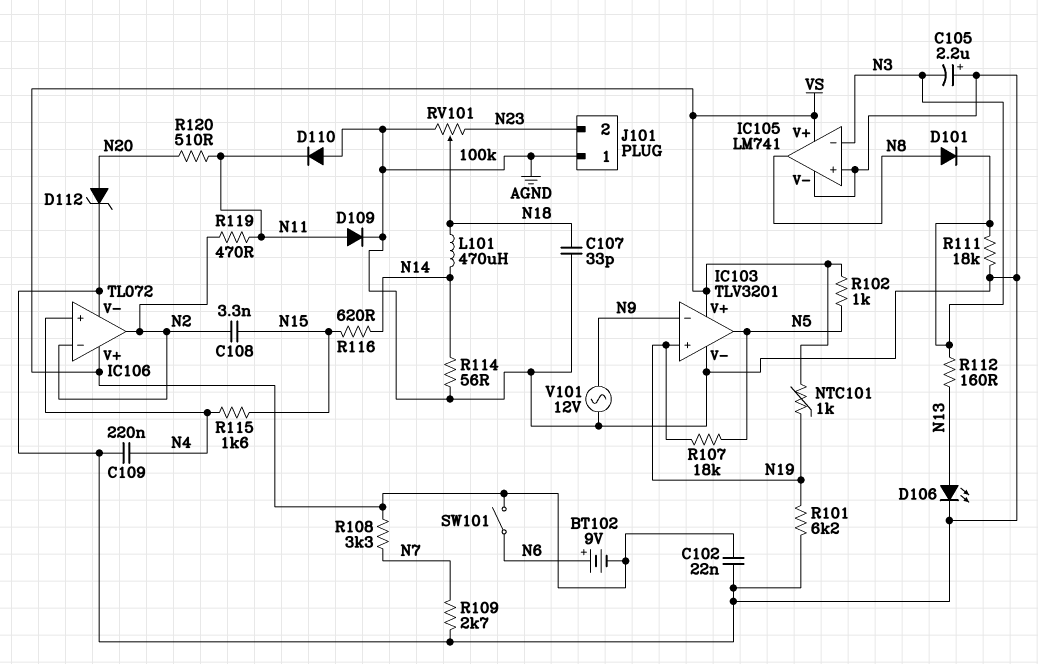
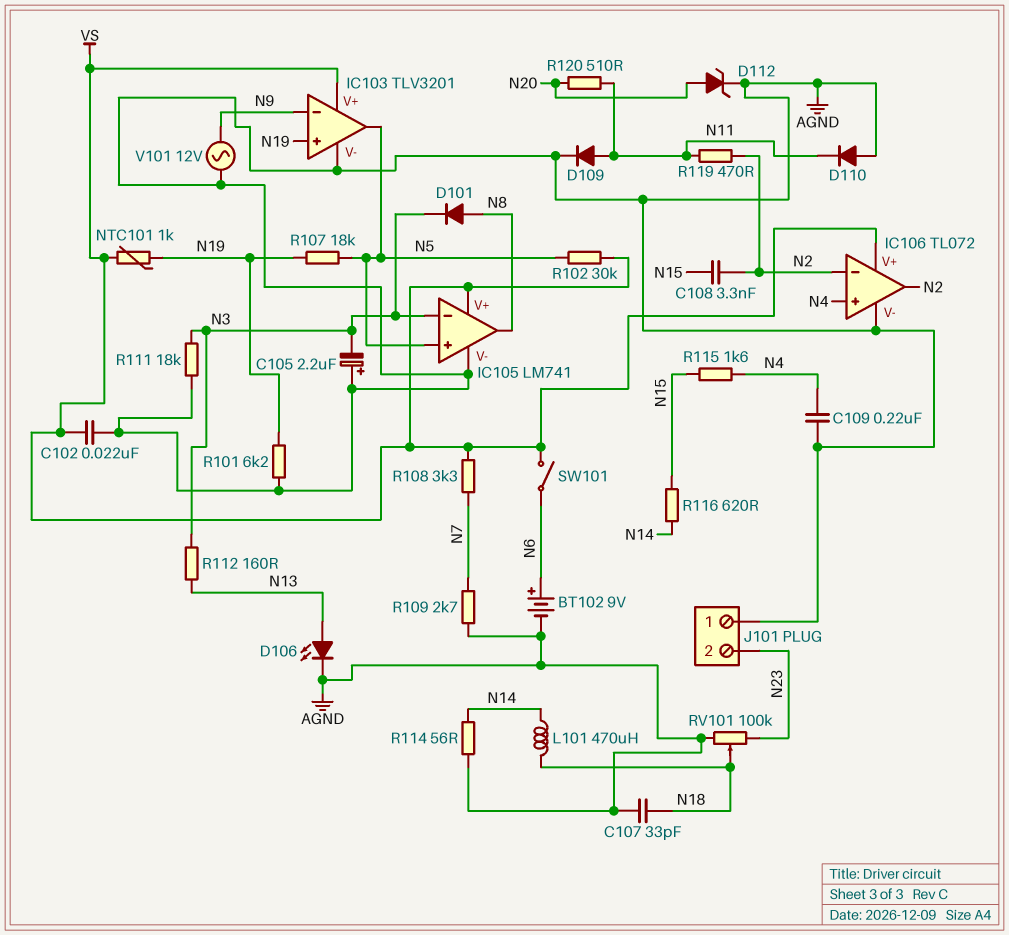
BT102: 9V (plus N6, minus VS) -> 9V (plus N6, minus AGND)
IC105 pin in+: AGND -> N5
R102: 1k (N5, VS) -> 30k (N5, VS)

